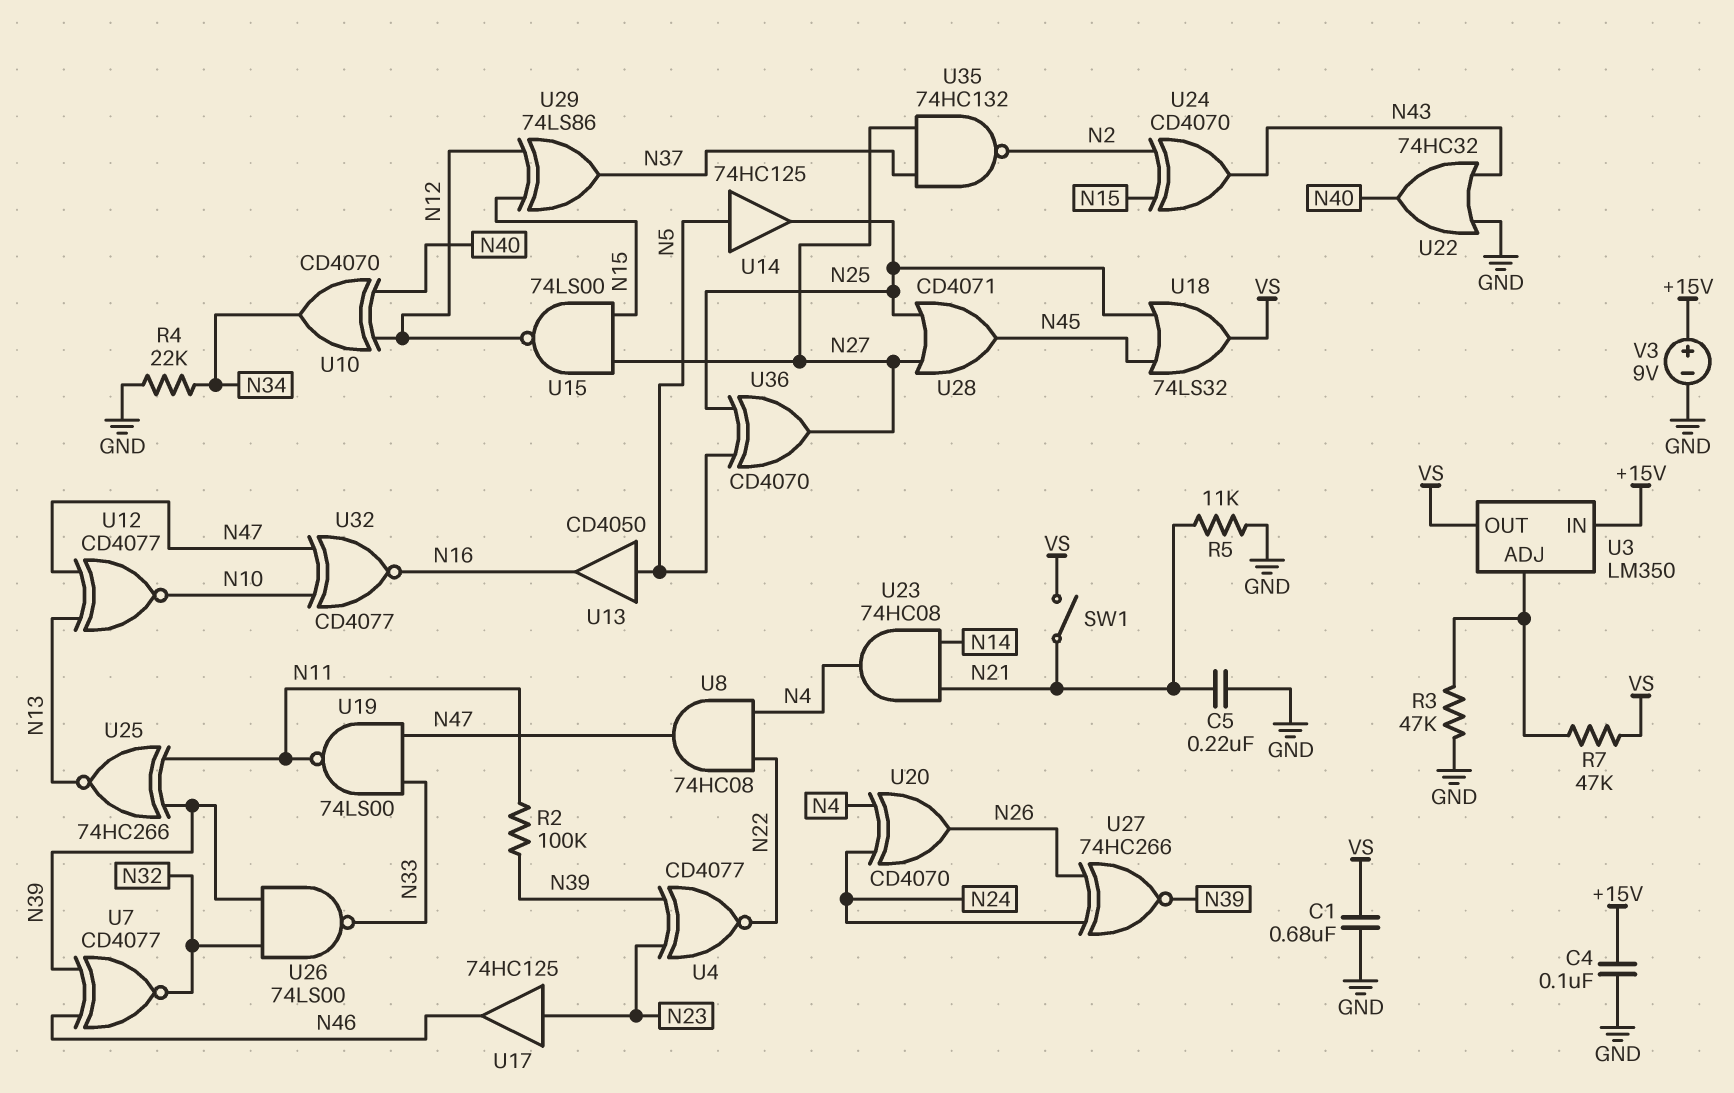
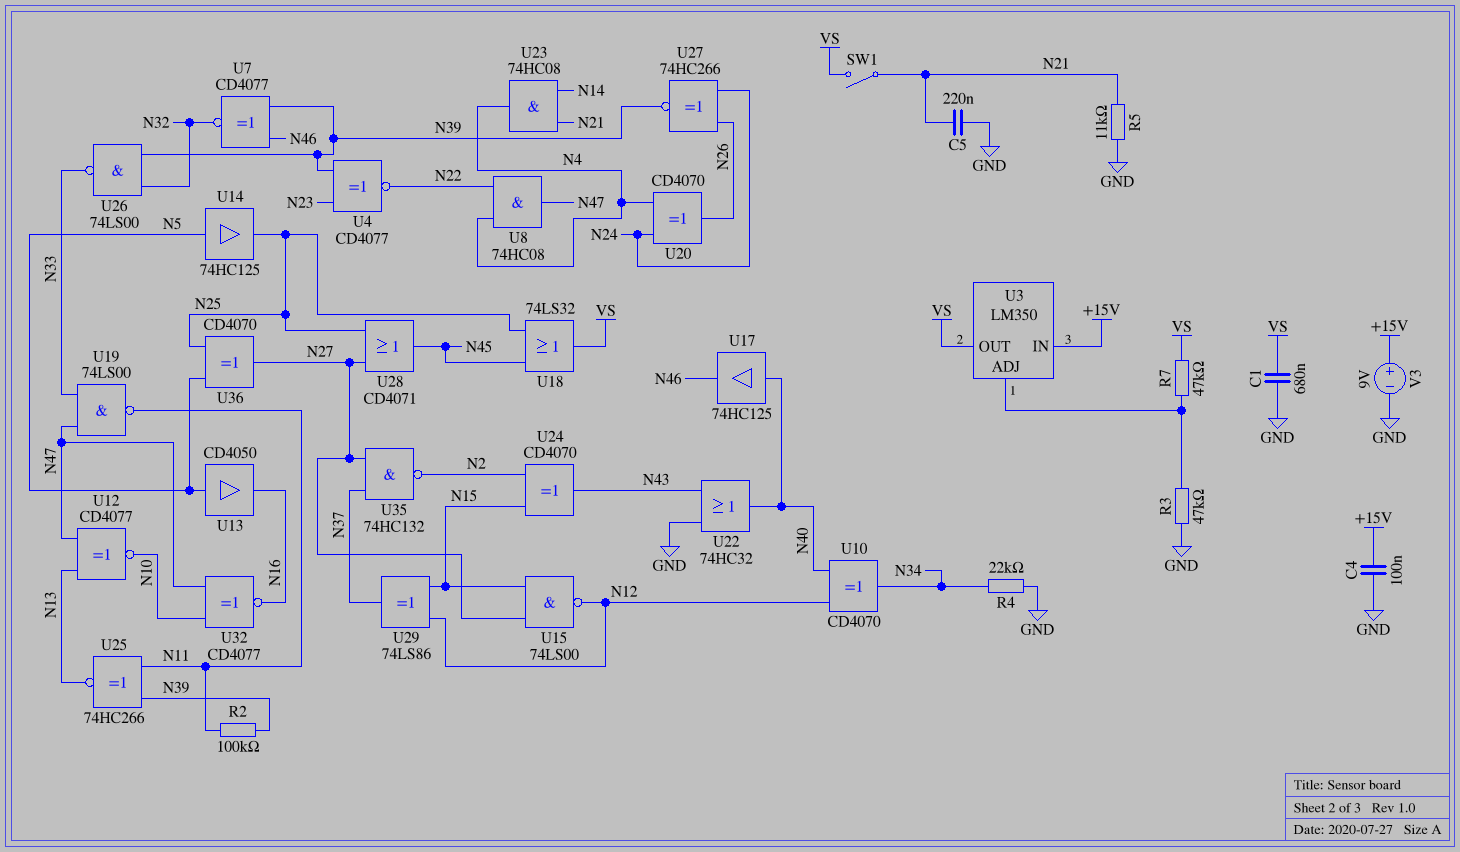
U17: buffer 74HC125 (in N23, out N46) -> buffer 74HC125 (in N40, out N46)

